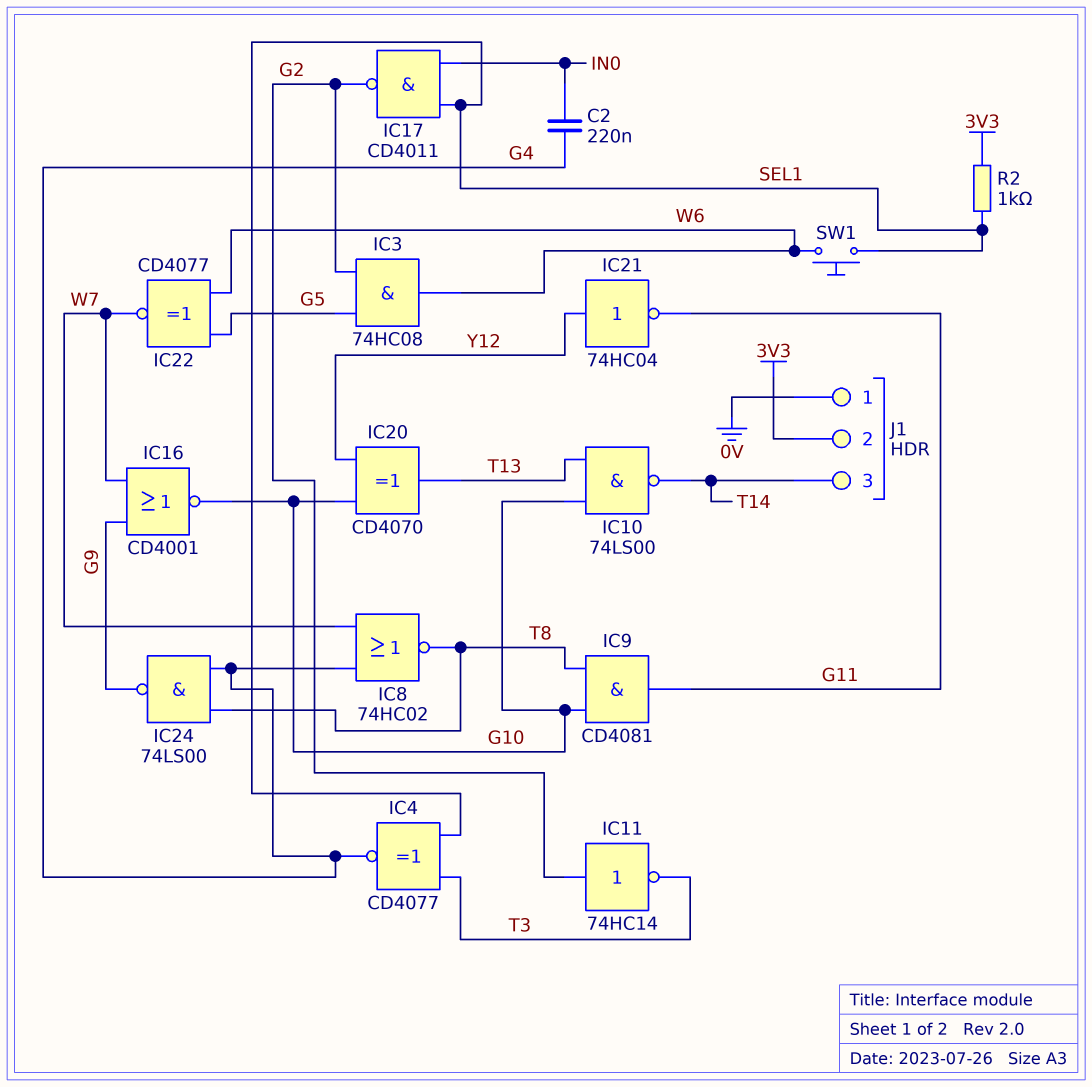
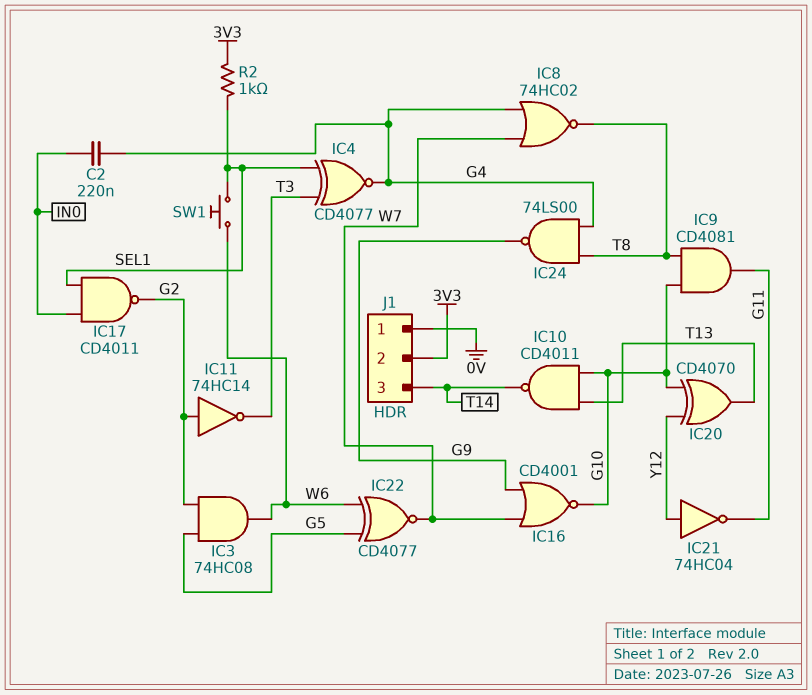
IC10: NAND 74LS00 (in G10, in T13, out T14) -> NAND CD4011 (in G10, in T13, out T14)

